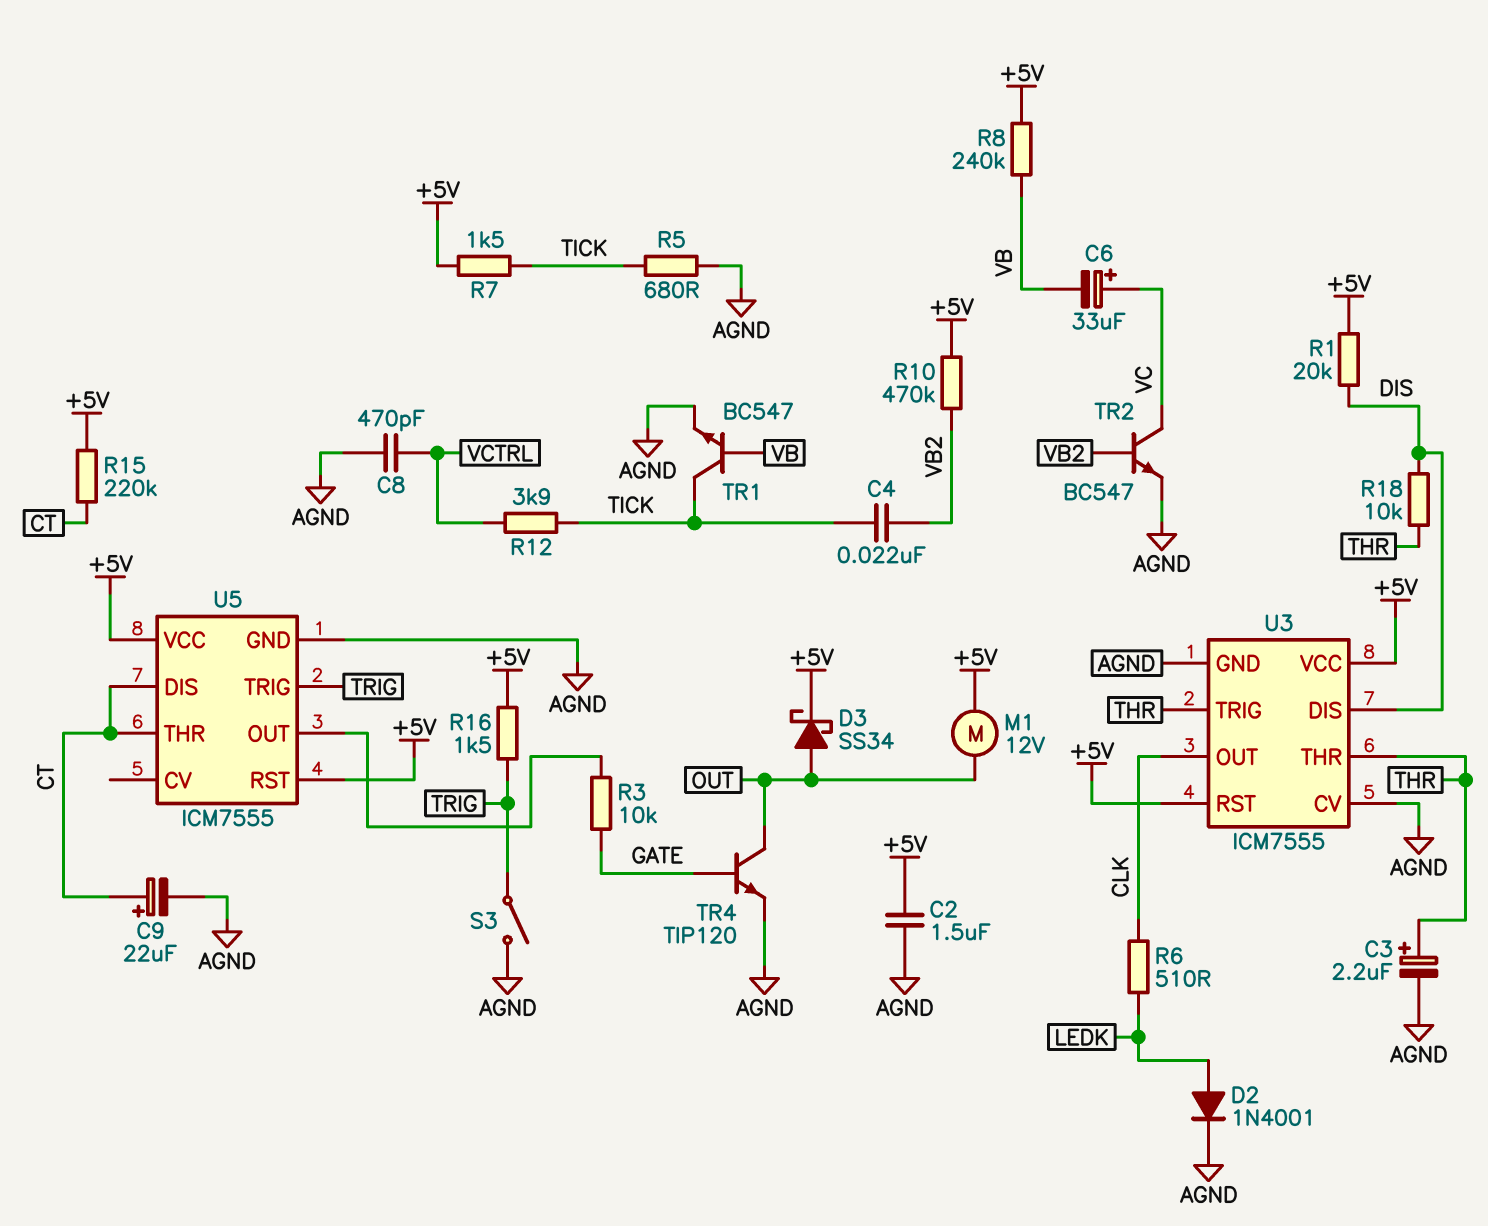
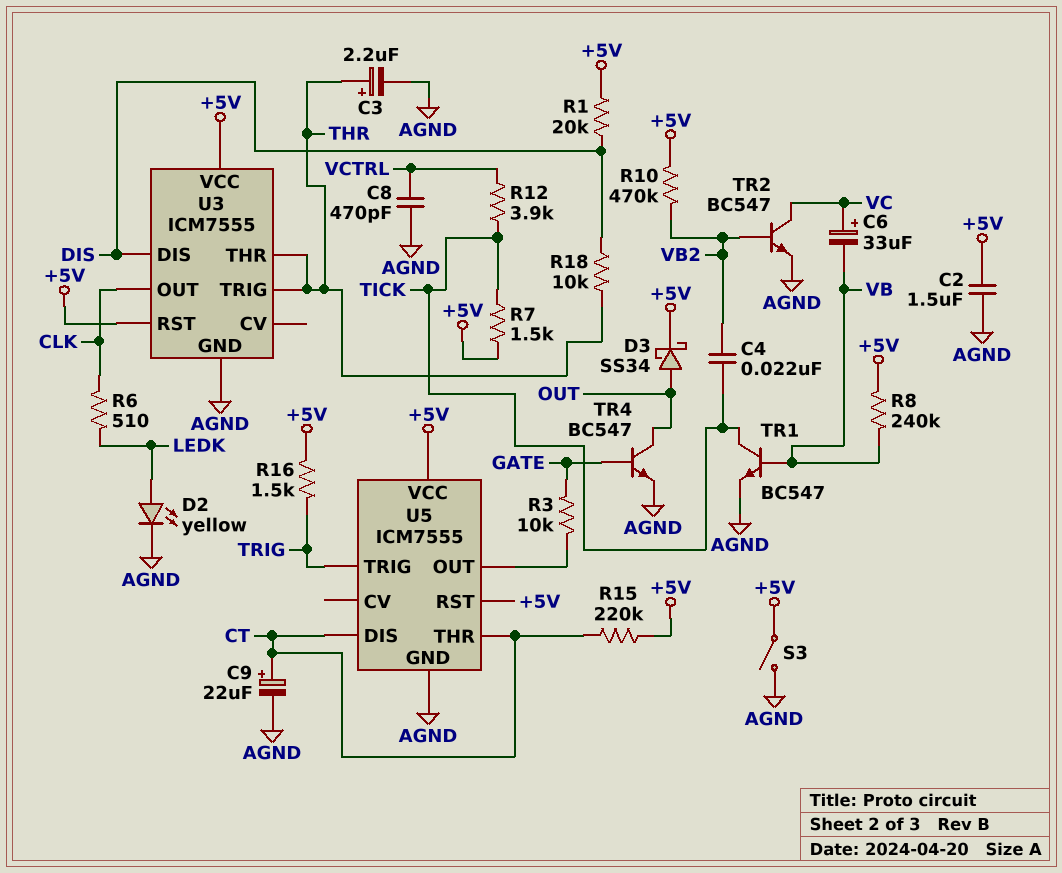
D2: diode 1N4001 (A LEDK, K AGND) -> LED yellow (A LEDK, K AGND)
M1: motor 12V (+5V, OUT) -> none
R5: 680 (AGND, TICK) -> none
S3: switch (AGND, TRIG) -> switch (+5V, AGND)
TR4: NPN TIP120 (B GATE, C OUT, E AGND) -> NPN BC547 (B GATE, C OUT, E AGND)
U3 pin CV: AGND -> none

